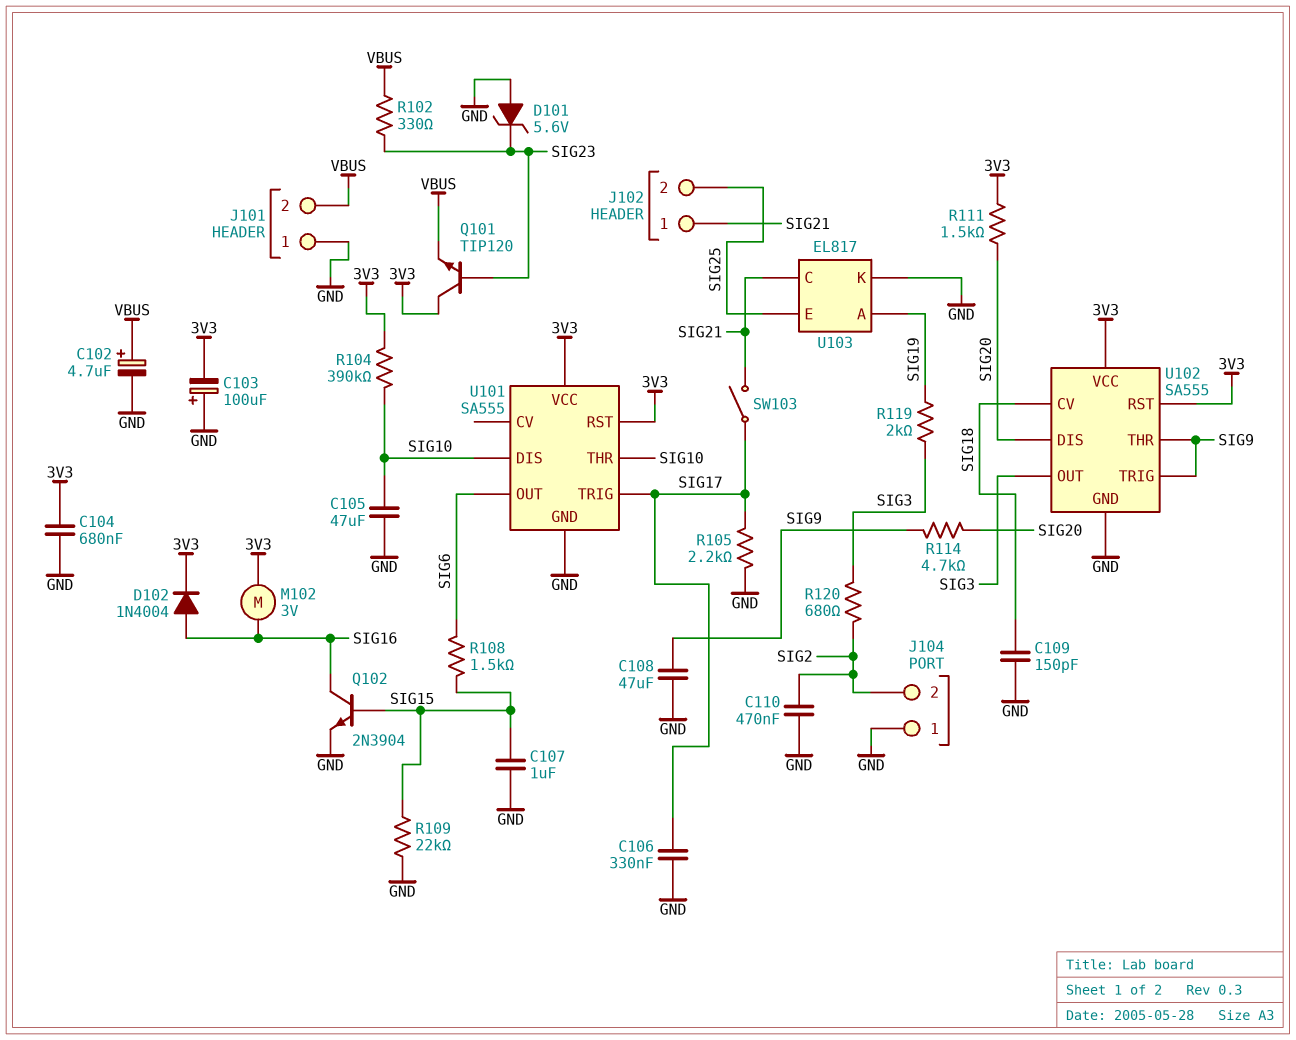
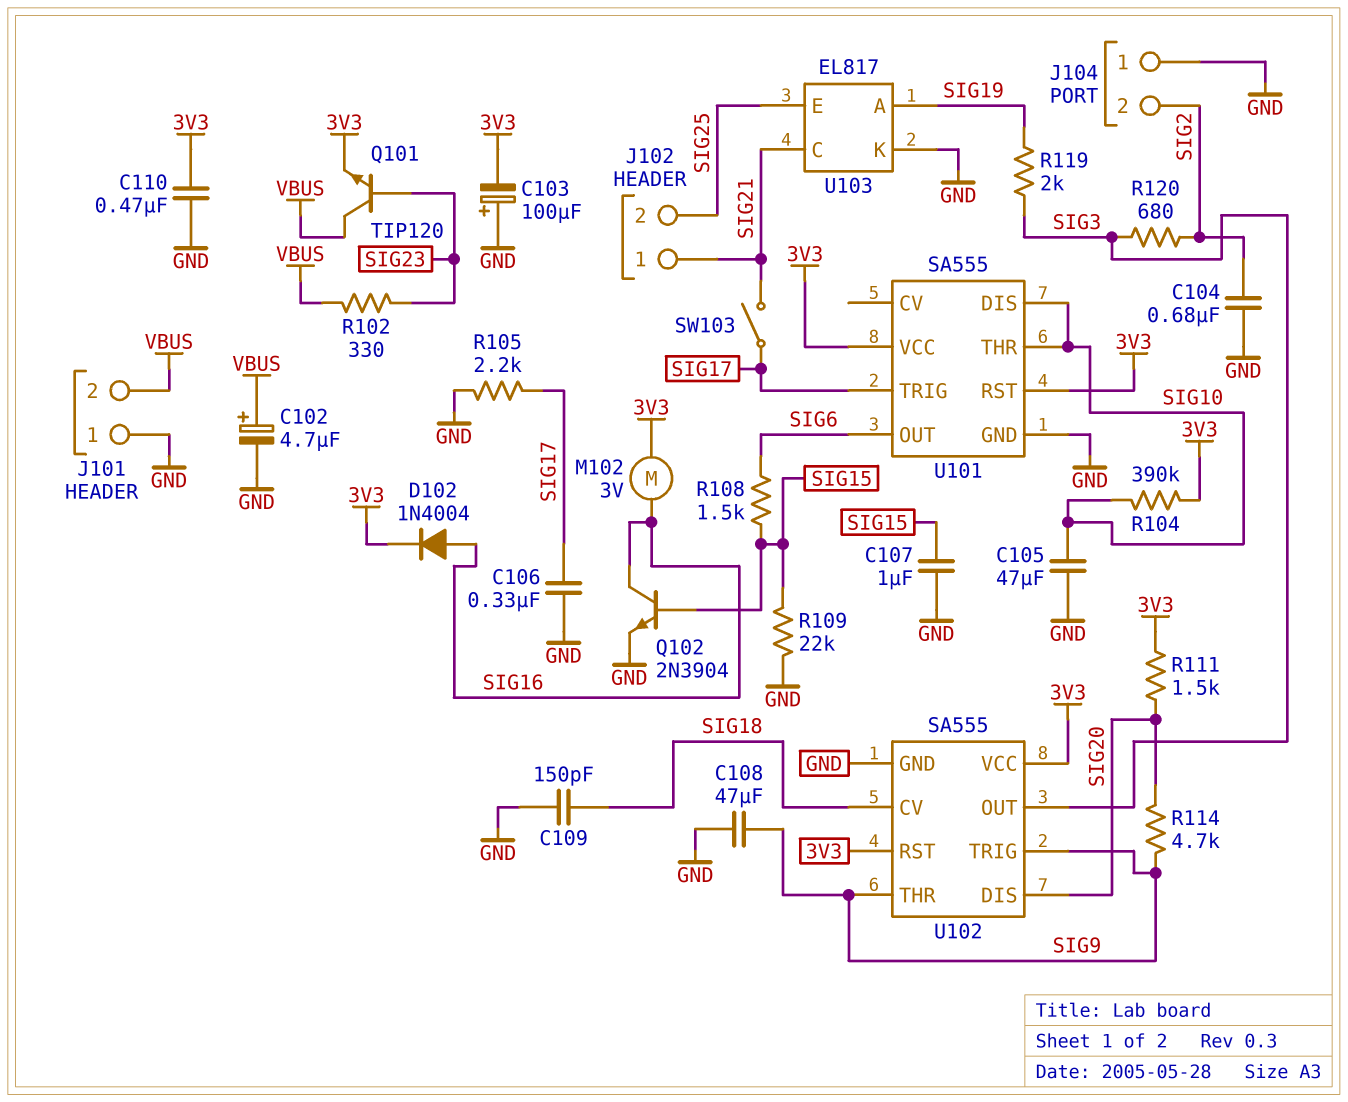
C104: 680nF (3V3, GND) -> 680nF (GND, SIG2)
C110: 470nF (GND, SIG2) -> 470nF (3V3, GND)
D101: zener 5.6V (A GND, K SIG23) -> none
Q101: NPN TIP120 (B SIG23, C 3V3, E VBUS) -> NPN TIP120 (B SIG23, C VBUS, E 3V3)

